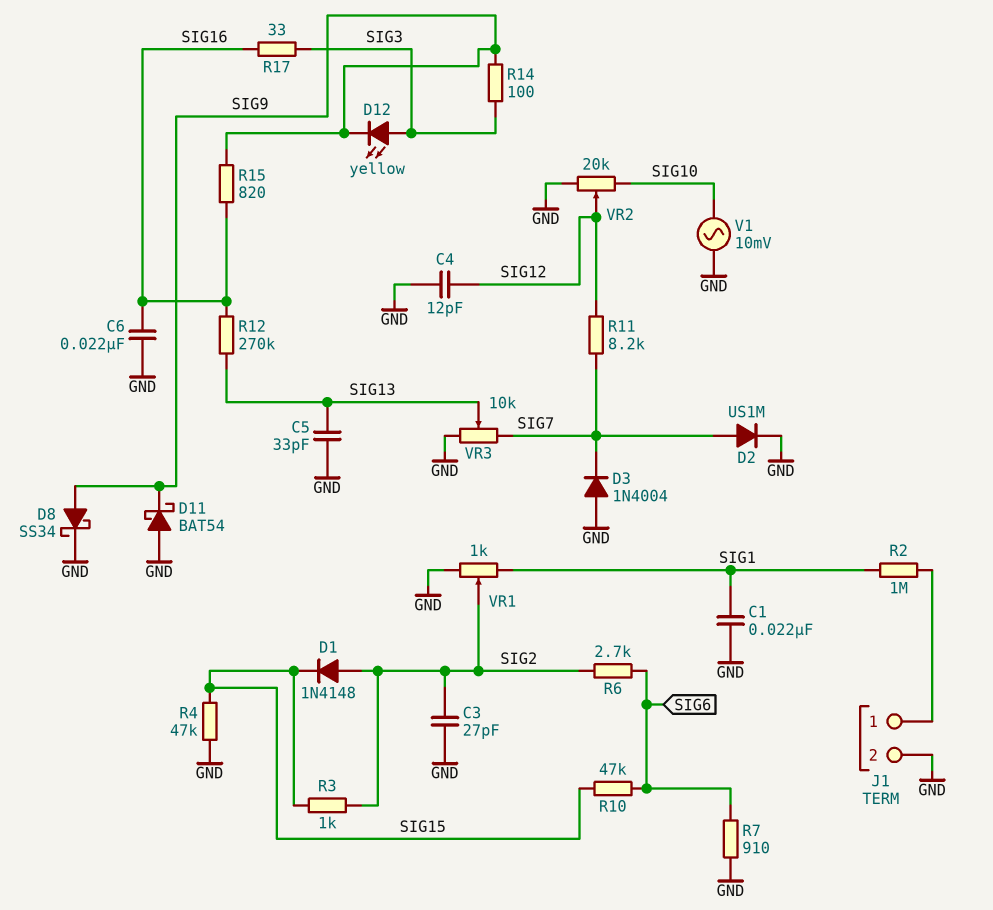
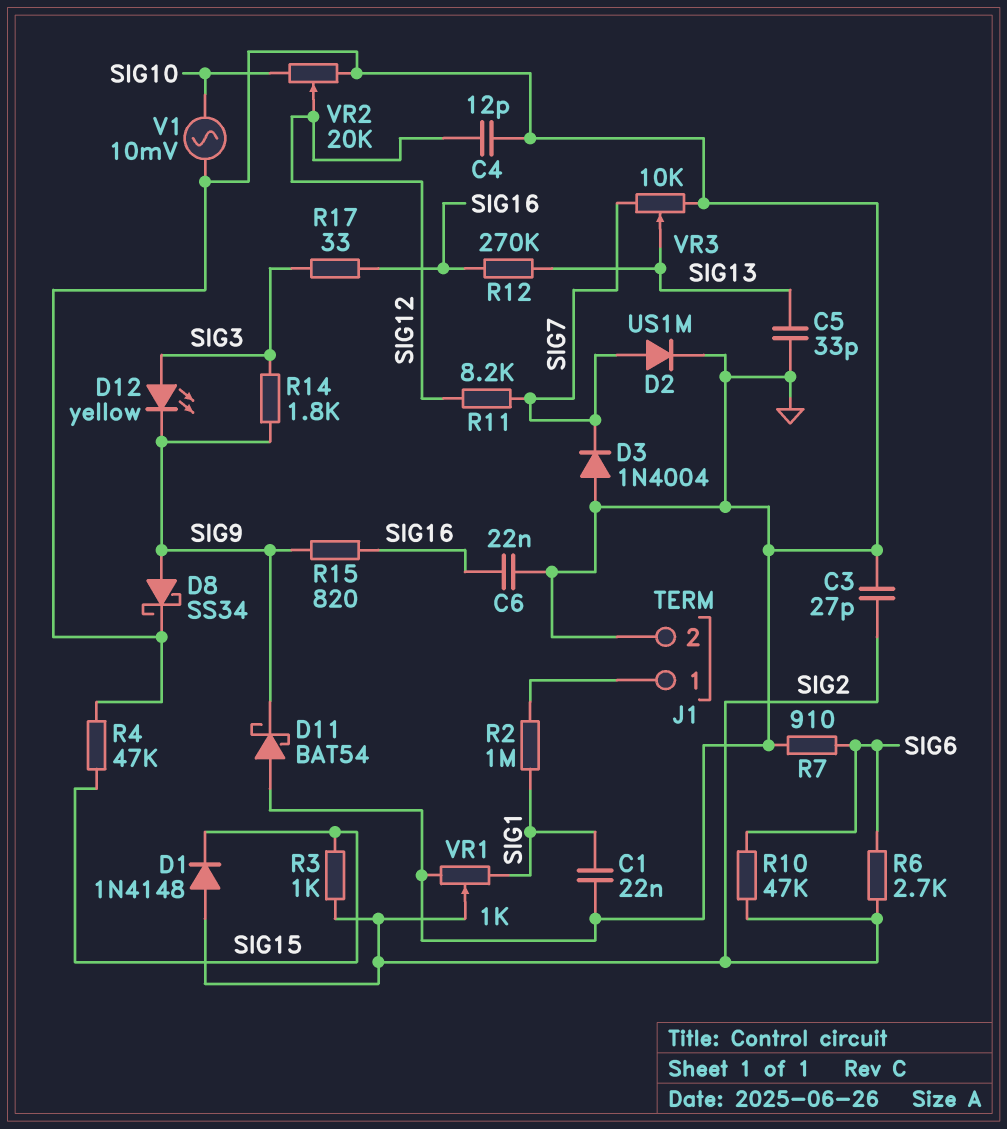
R10: 47k (SIG6, SIG15) -> 47k (SIG2, SIG6)
R14: 100 (SIG3, SIG9) -> 1.8k (SIG3, SIG9)

